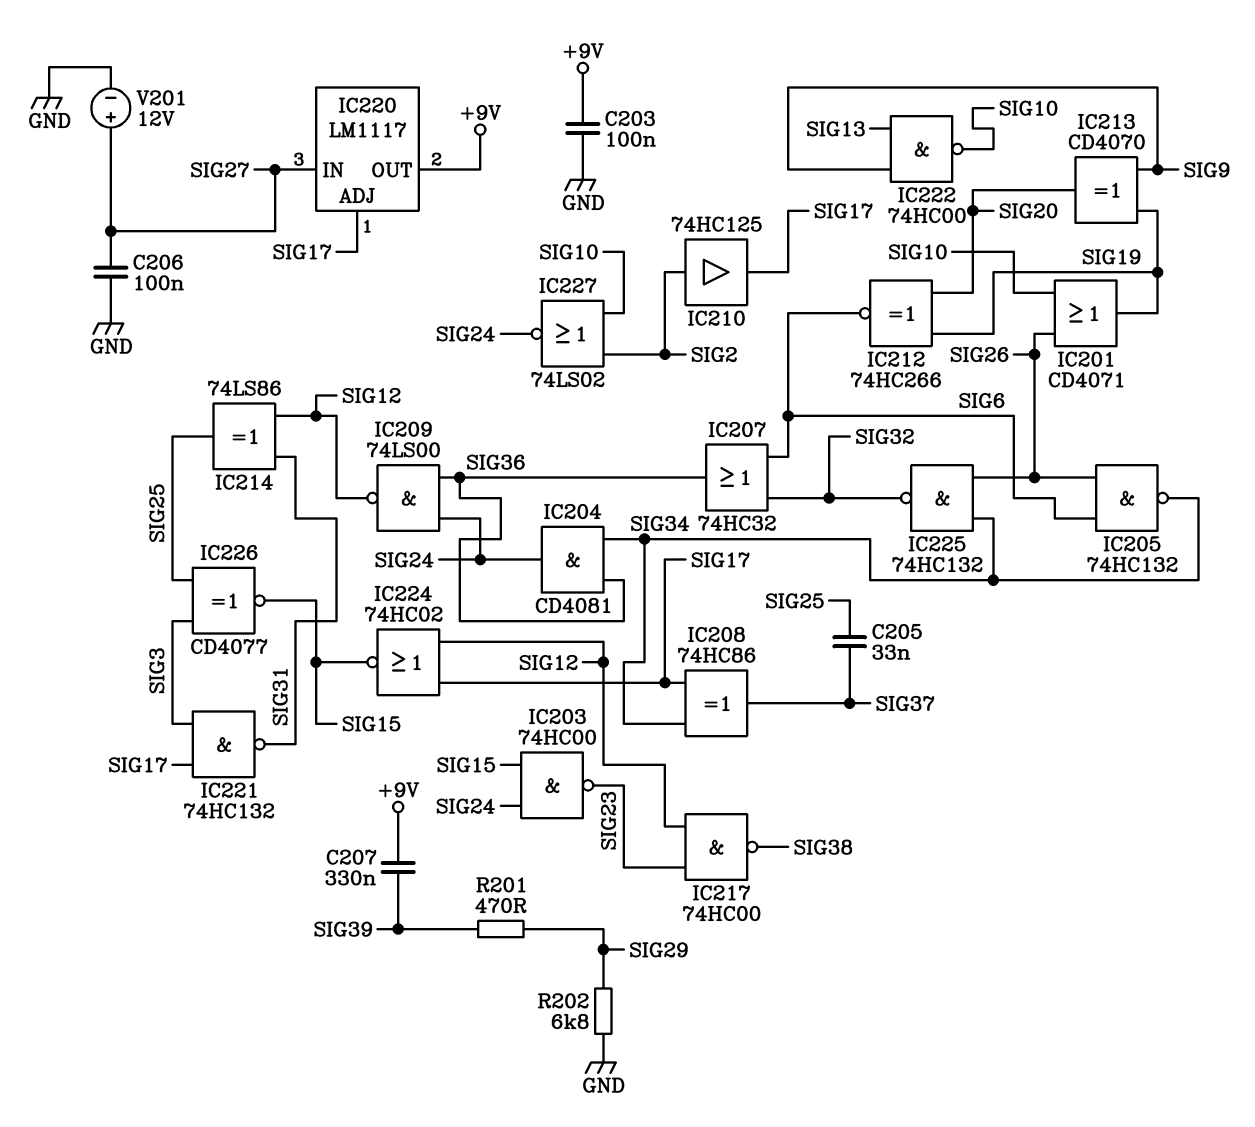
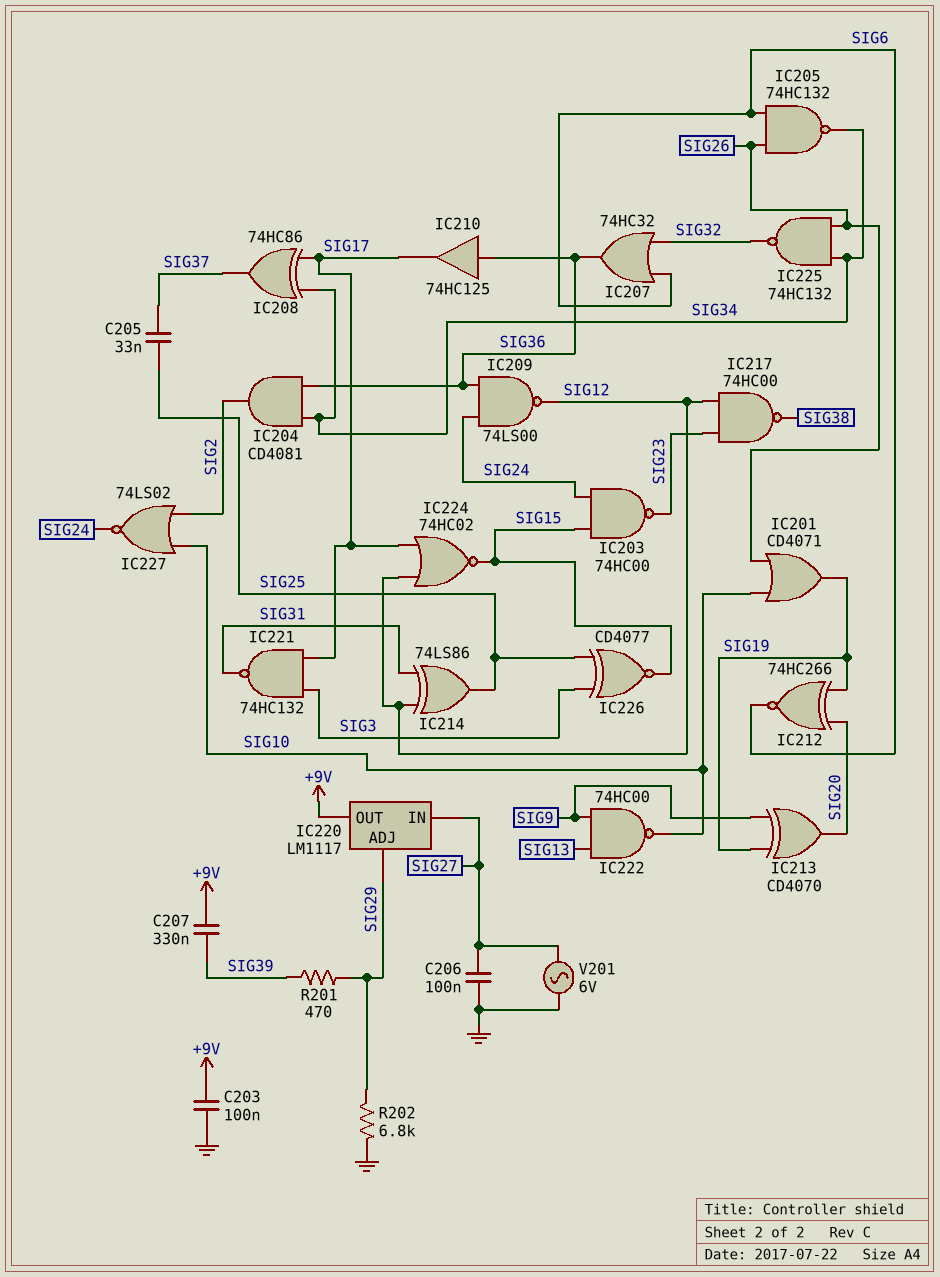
IC204: AND CD4081 (in SIG34, in SIG36, out SIG24) -> AND CD4081 (in SIG34, in SIG36, out SIG2)
IC210: buffer 74HC125 (in SIG2, out SIG17) -> buffer 74HC125 (in SIG36, out SIG17)
IC220 pin ADJ: SIG17 -> SIG29
V201: 12V (plus SIG27, minus GND) -> AC 6V (GND, SIG27)

